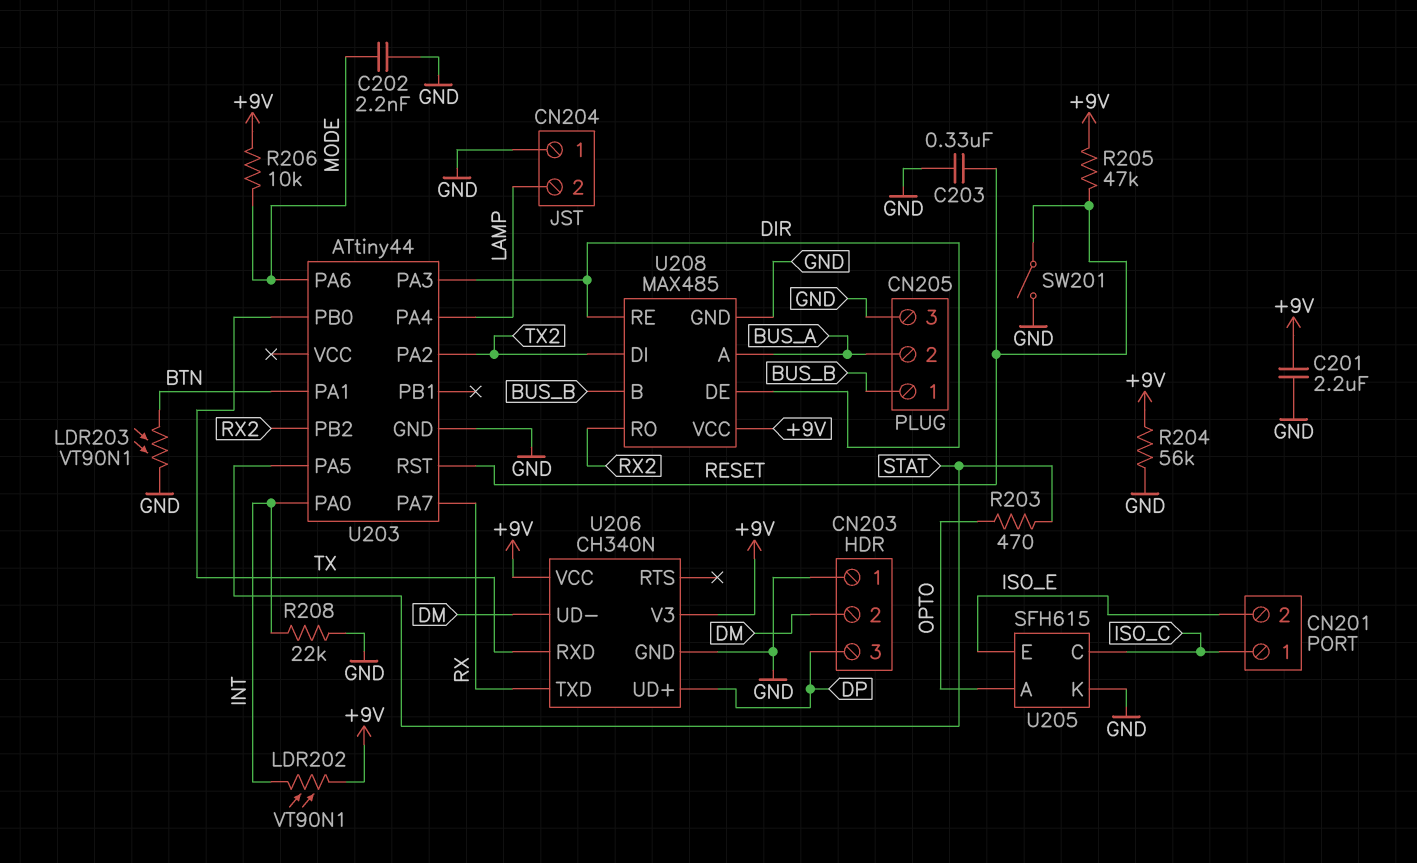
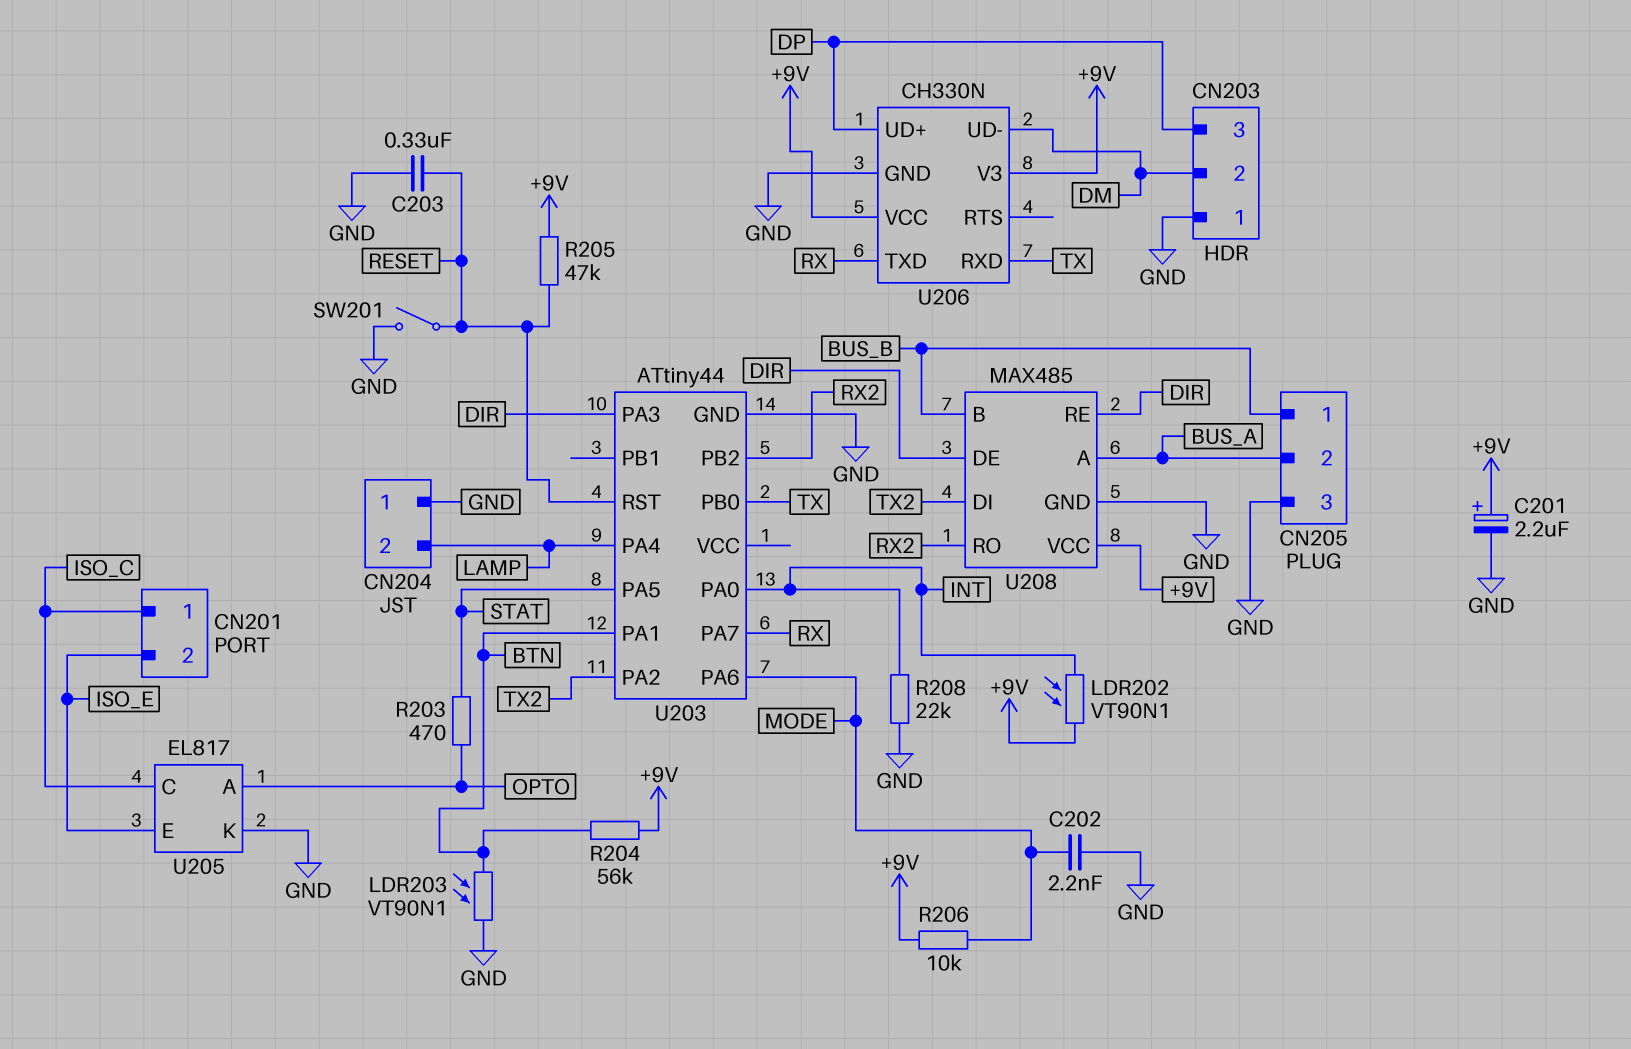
C201: 2.2uF (+9V, GND) -> 2.2uF (plus +9V, minus GND)
R204: 56k (+9V, GND) -> 56k (+9V, BTN)
U205: SFH615 -> EL817
U206: CH340N -> CH330N

